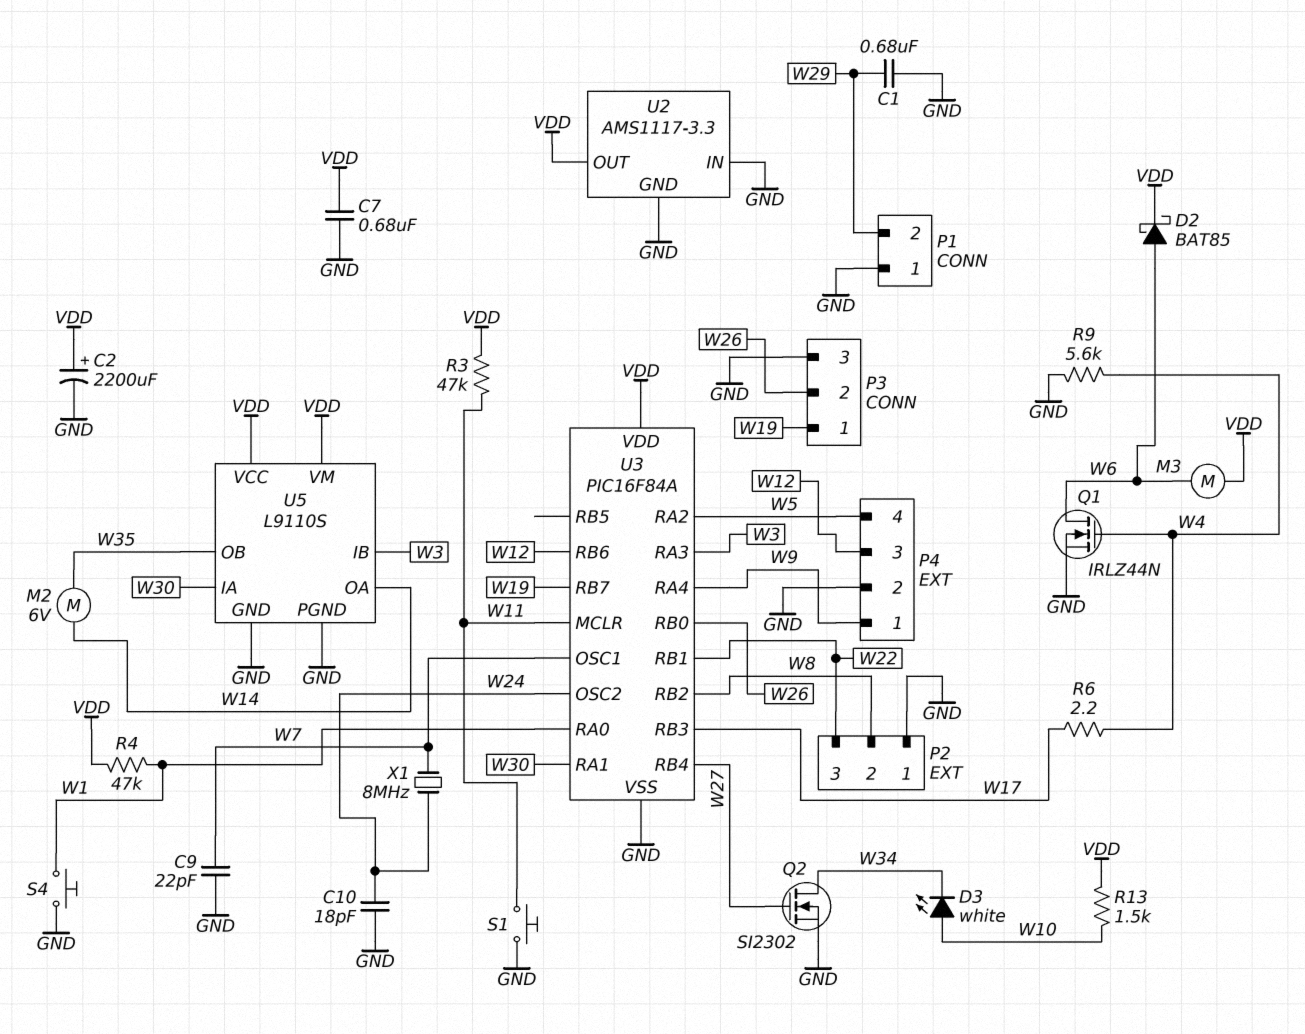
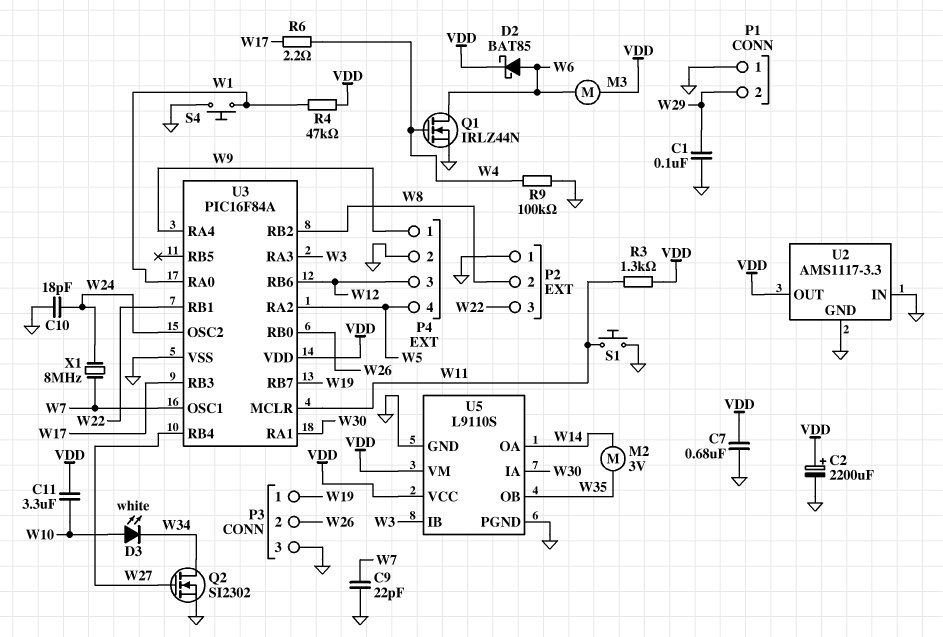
C1: 680nF (GND, W29) -> 100nF (GND, W29)
C11: none -> 3.3uF (VDD, W10)
M2: motor 6V (W14, W35) -> motor 3V (W14, W35)
R3: 47k (VDD, W11) -> 1.3k (VDD, W11)
R9: 5.6k (GND, W4) -> 100k (GND, W4)
R13: 1.5k (VDD, W10) -> none

